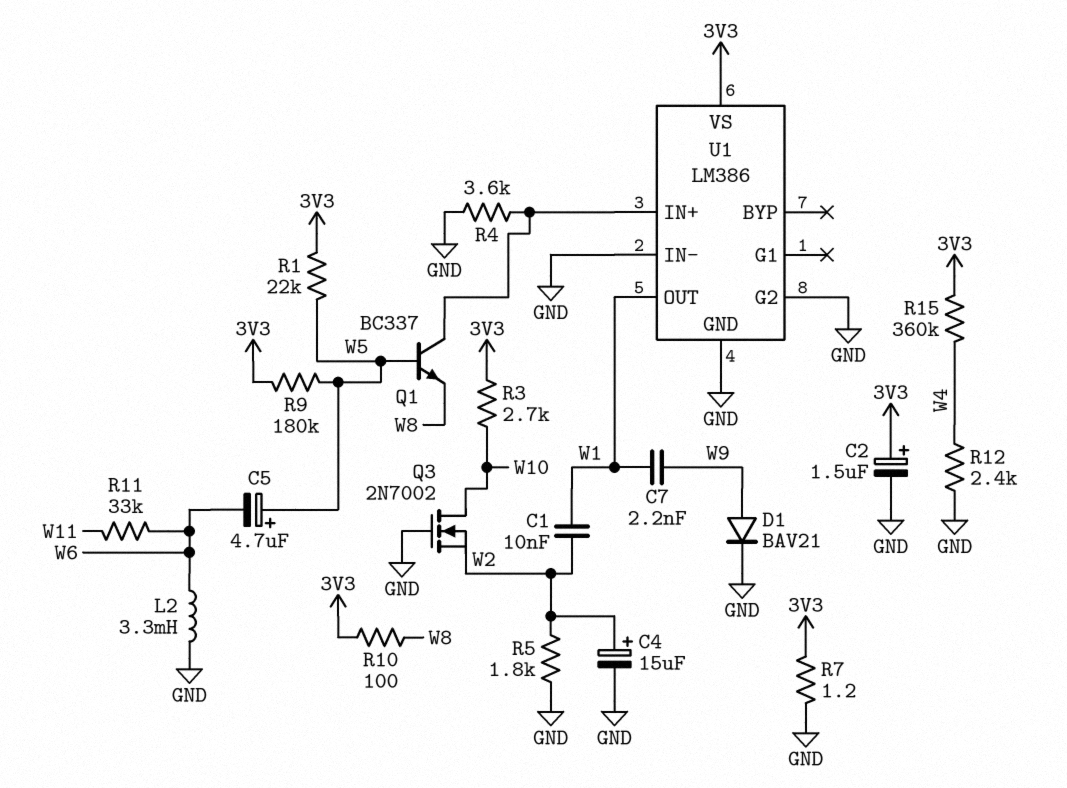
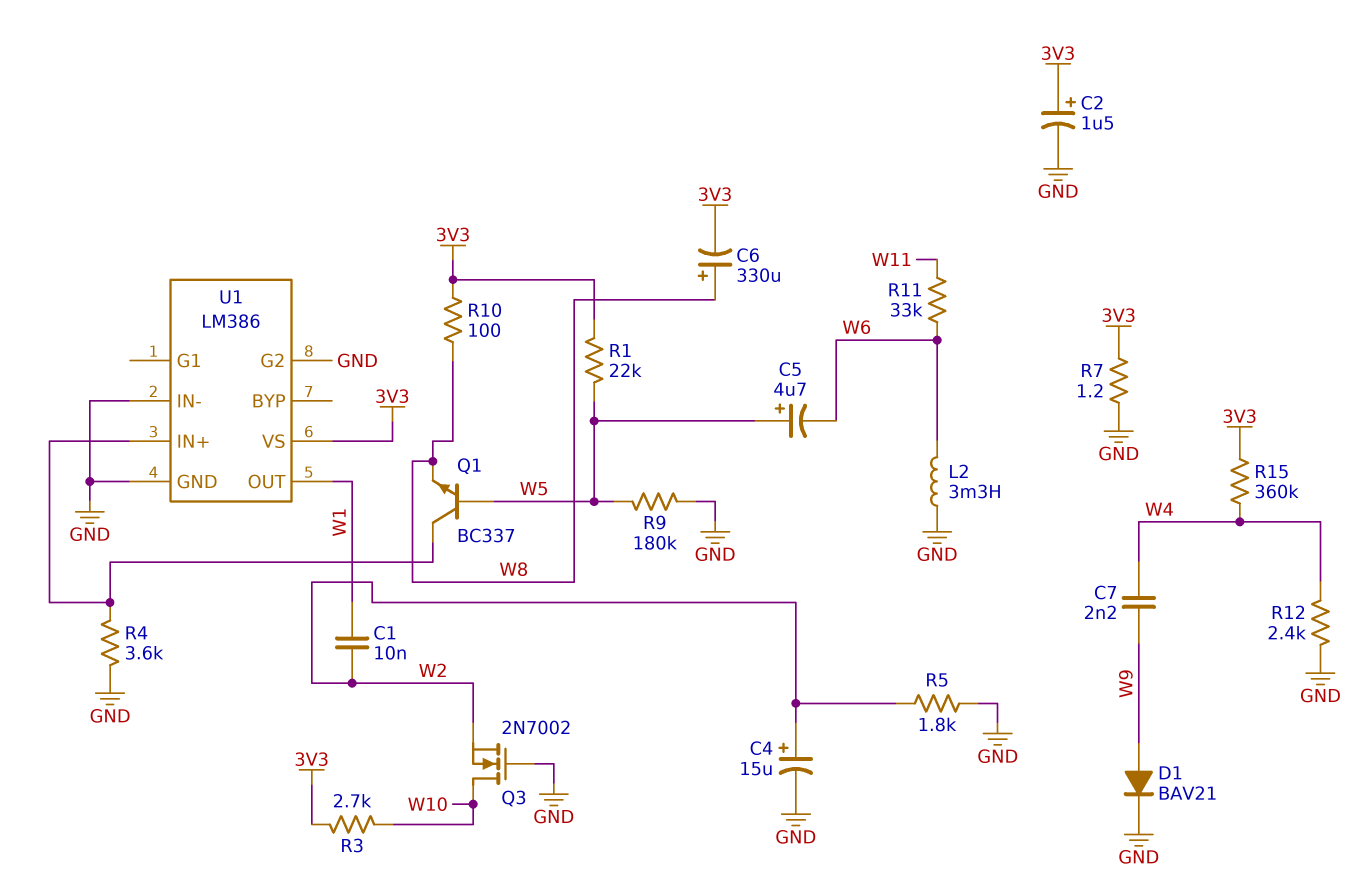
C6: none -> 330uF (plus W8, minus 3V3)
C7: 2.2nF (W1, W9) -> 2.2nF (W4, W9)
R9: 180k (3V3, W5) -> 180k (GND, W5)

